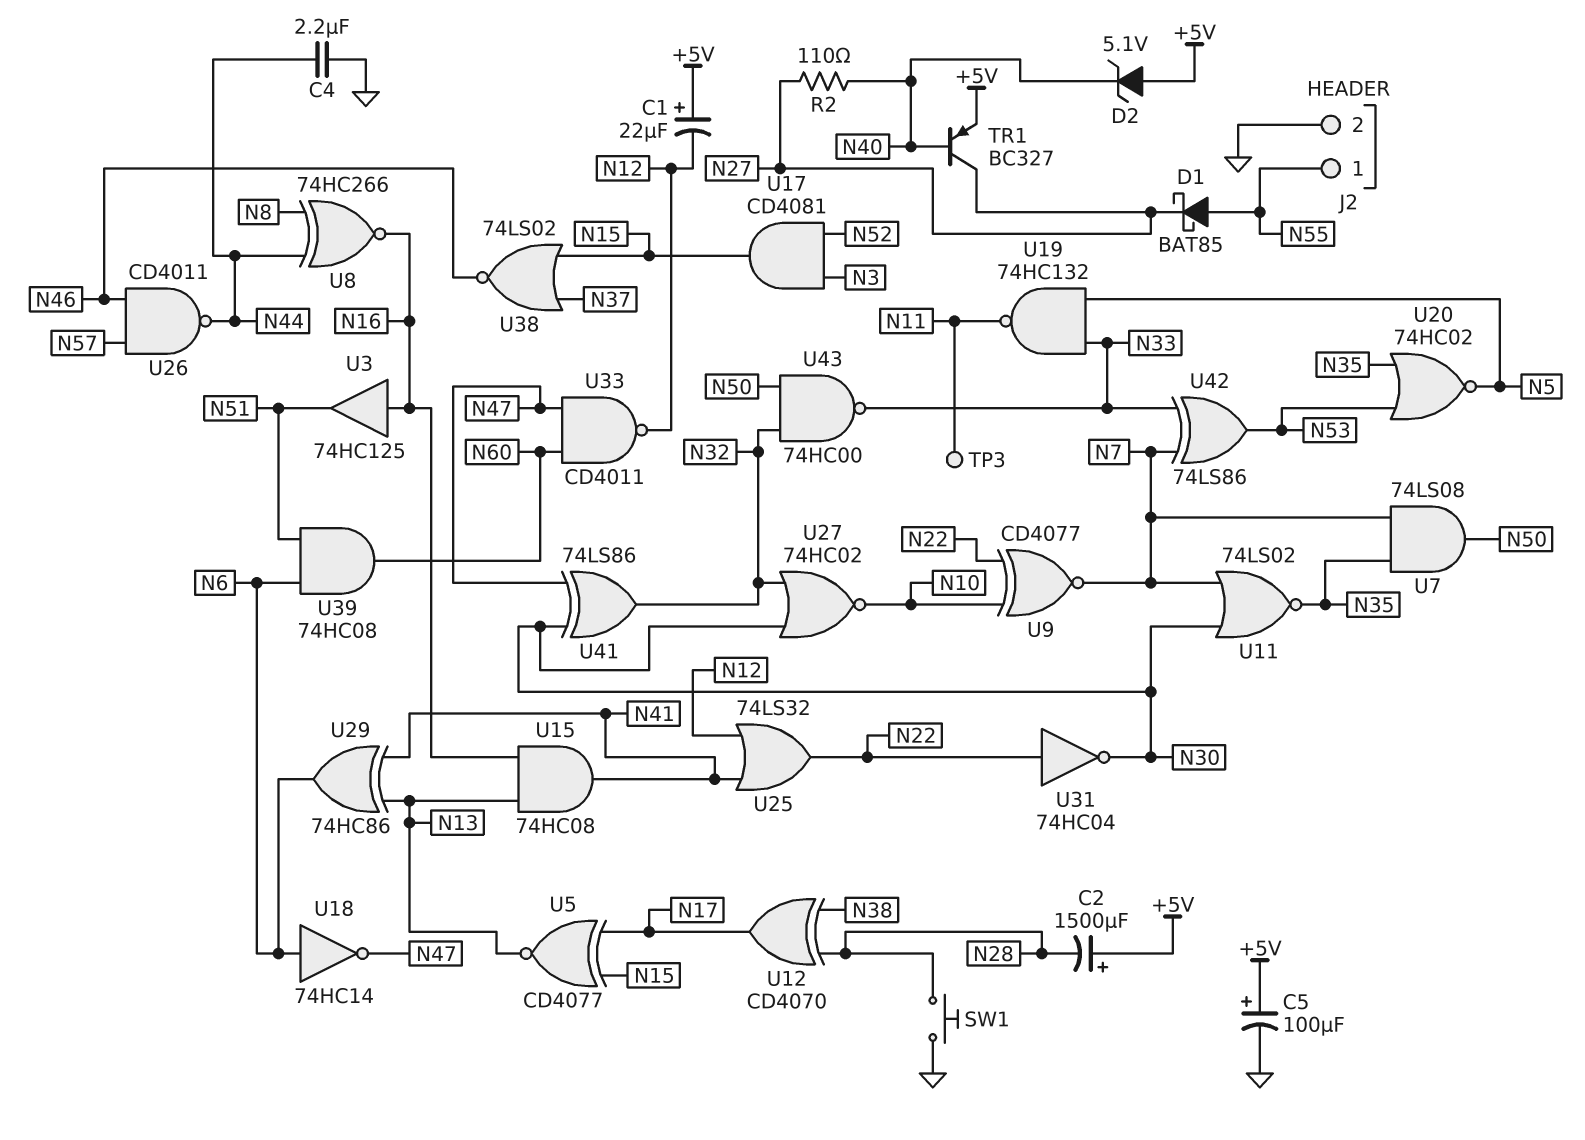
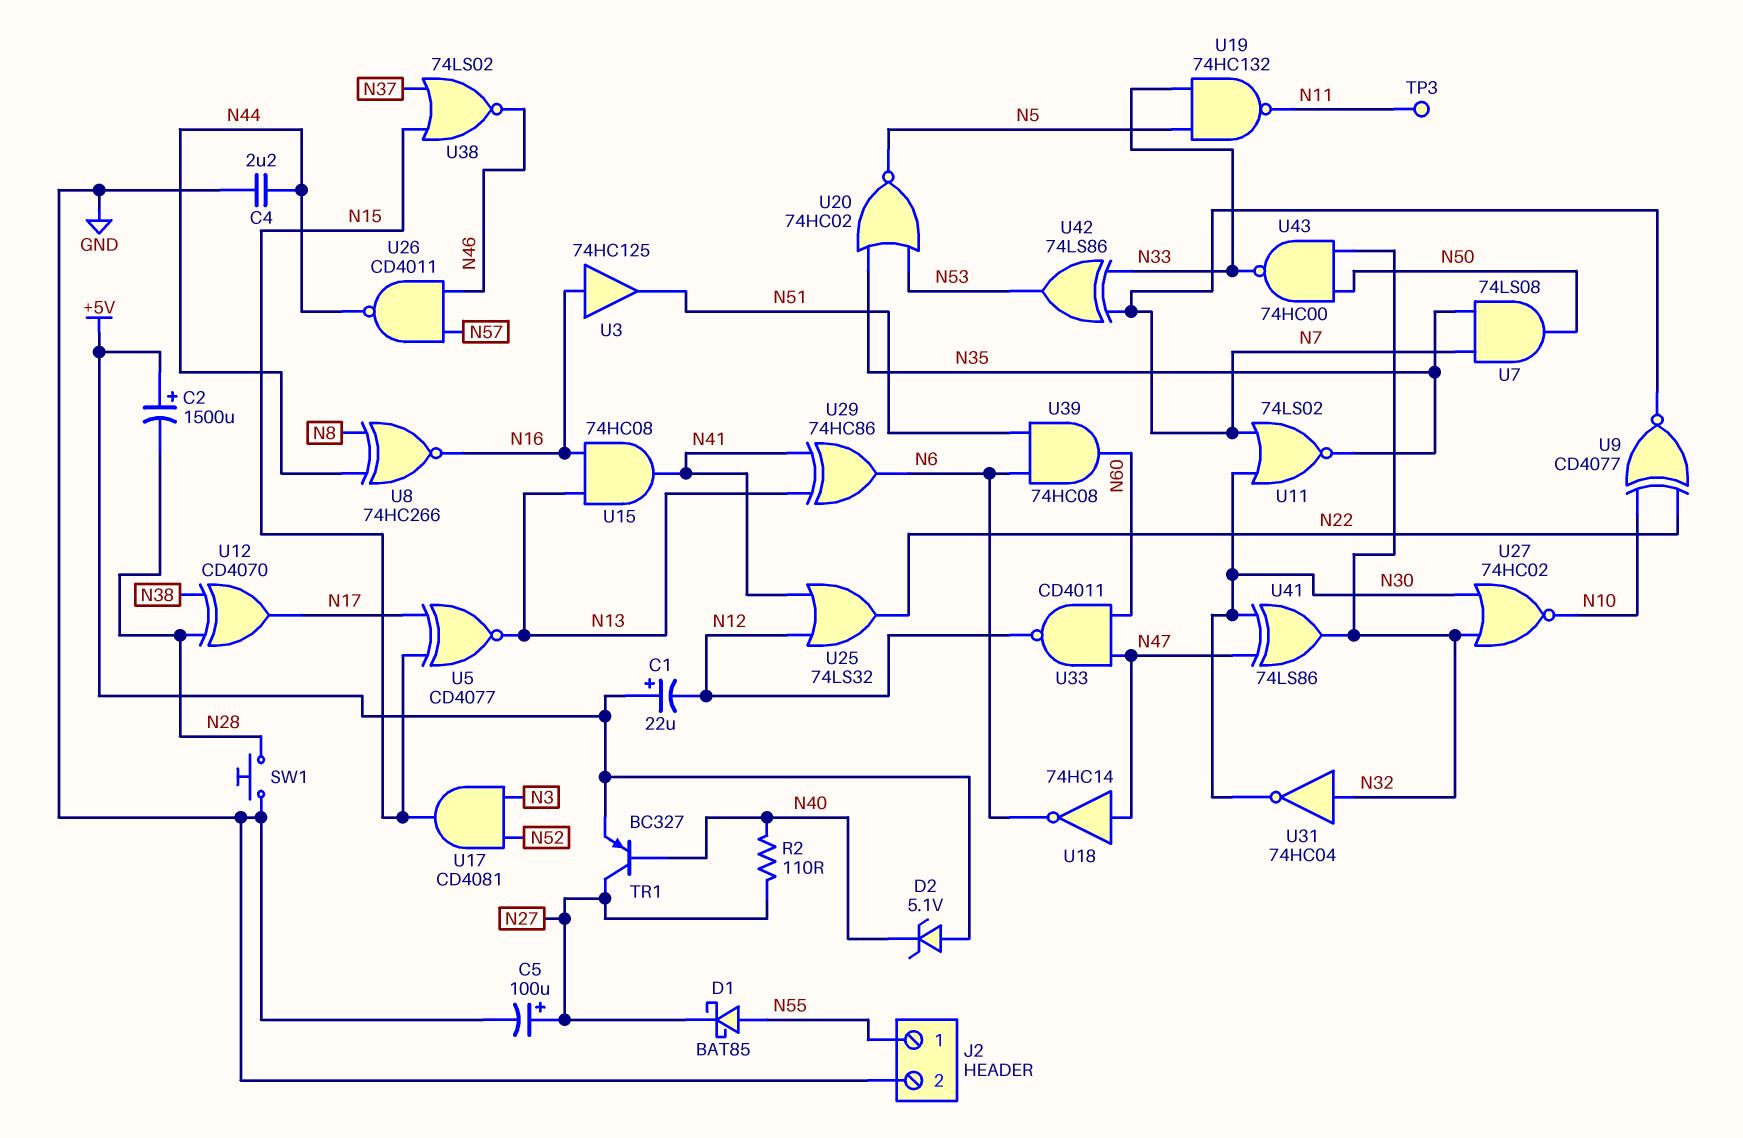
C5: 100uF (plus +5V, minus GND) -> 100uF (plus N27, minus GND)
U18: NOT 74HC14 (in N6, out N47) -> NOT 74HC14 (in N47, out N6)
U31: NOT 74HC04 (in N22, out N30) -> NOT 74HC04 (in N32, out N30)

